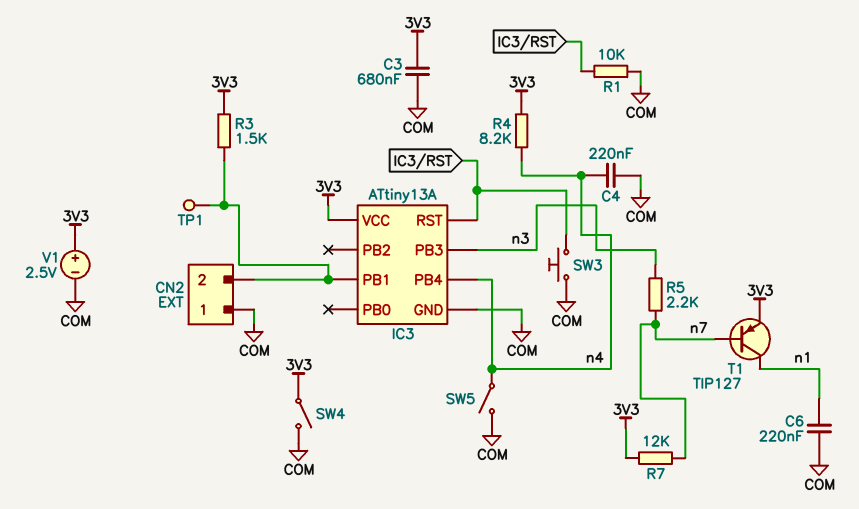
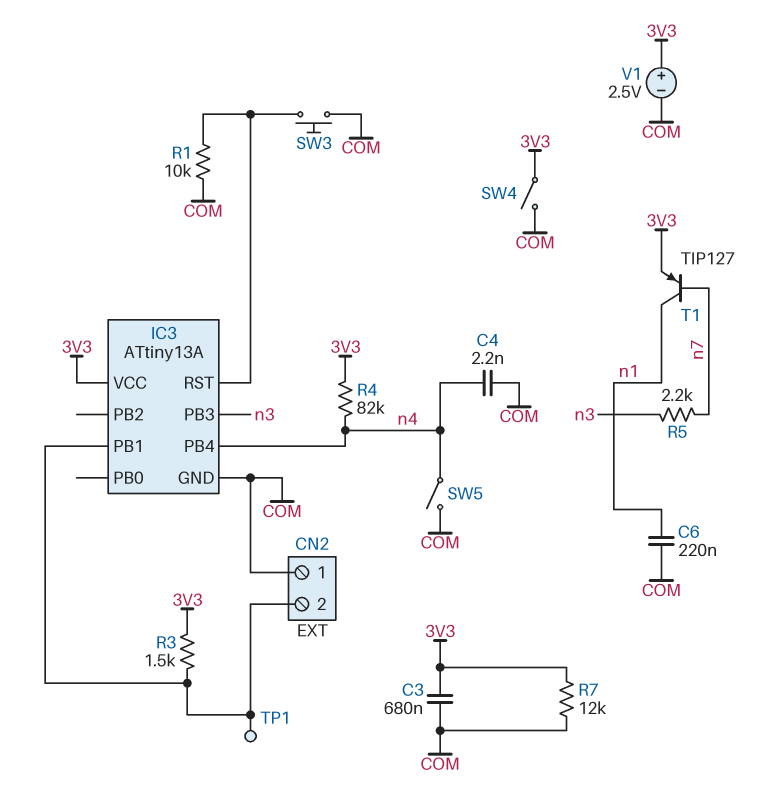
C4: 220nF (COM, n4) -> 2.2nF (COM, n4)
R4: 8.2k (3V3, n4) -> 82k (3V3, n4)
R7: 12k (3V3, n7) -> 12k (3V3, COM)

